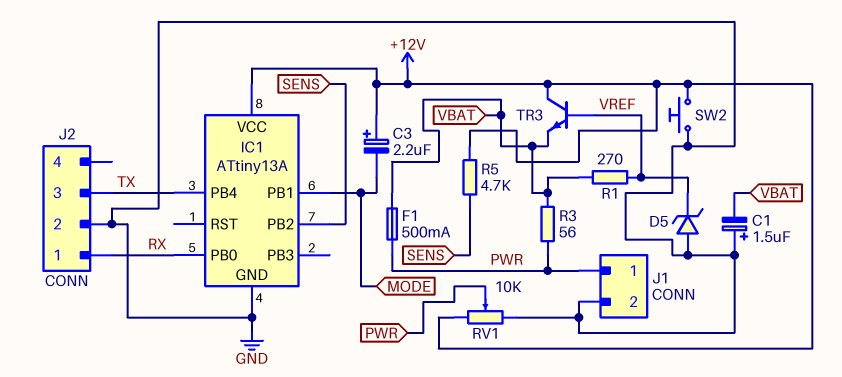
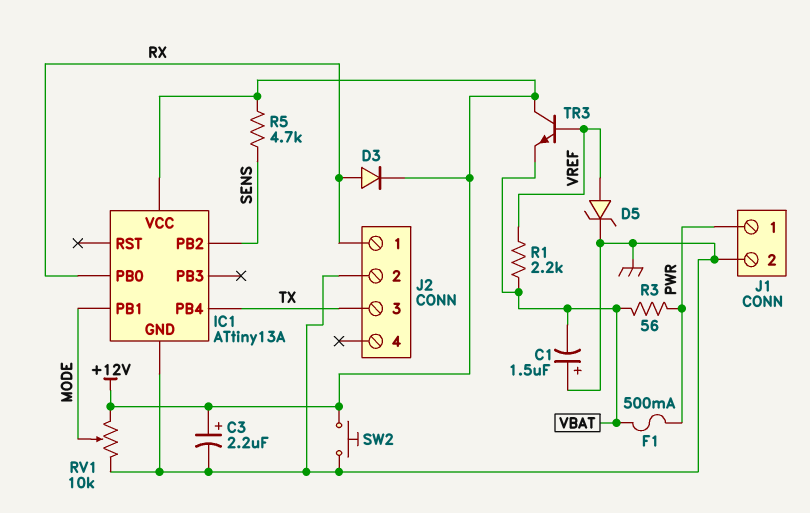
C3: 2.2uF (plus +12V, minus MODE) -> 2.2uF (plus +12V, minus GND)
D3: none -> diode (A RX, K +12V)
D5: zener (A GND, K VREF) -> zener (A VREF, K GND)
R1: 270 (VBAT, VREF) -> 2.2k (VBAT, VREF)
RV1: 10k (+12V, GND, wiper PWR) -> 10k (+12V, GND, wiper MODE)

